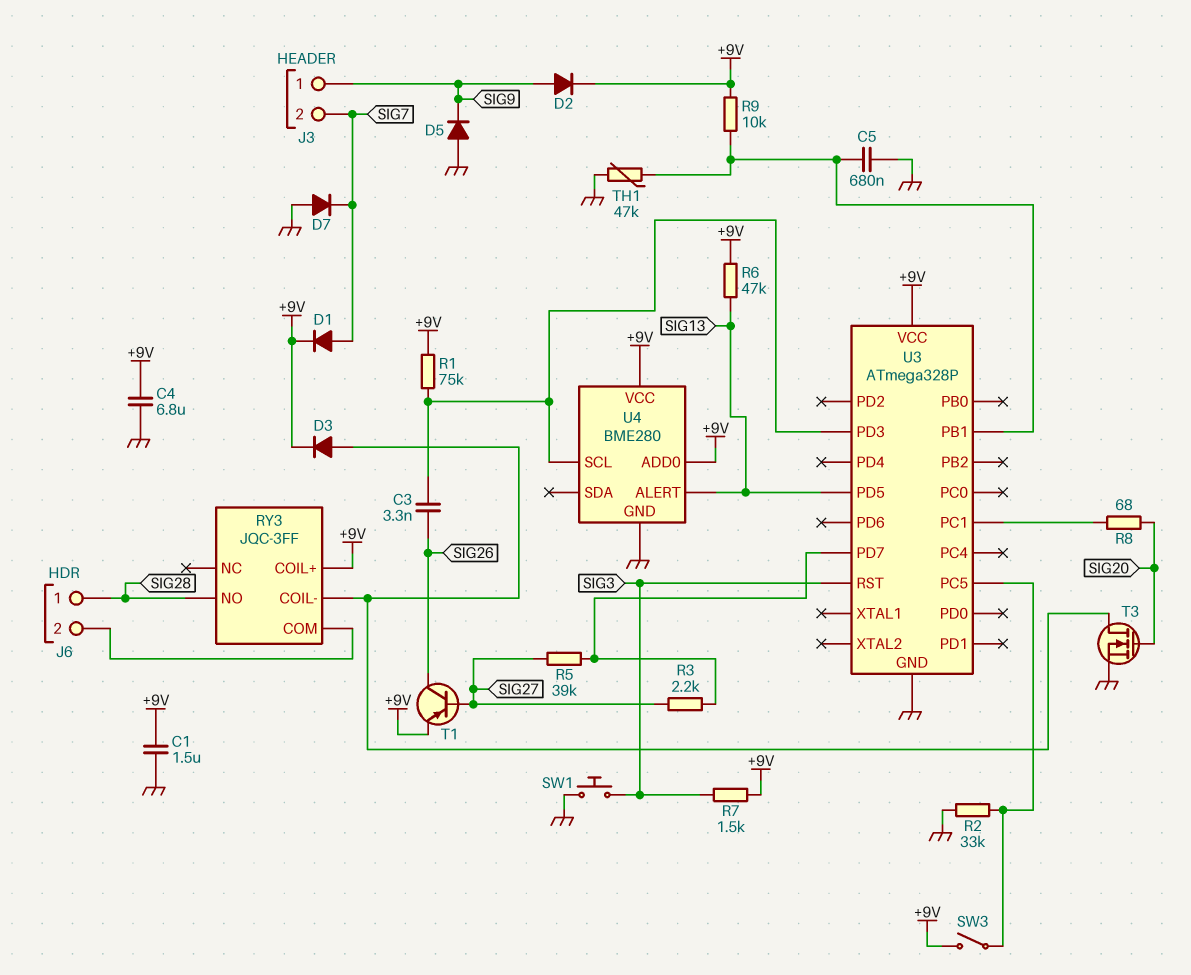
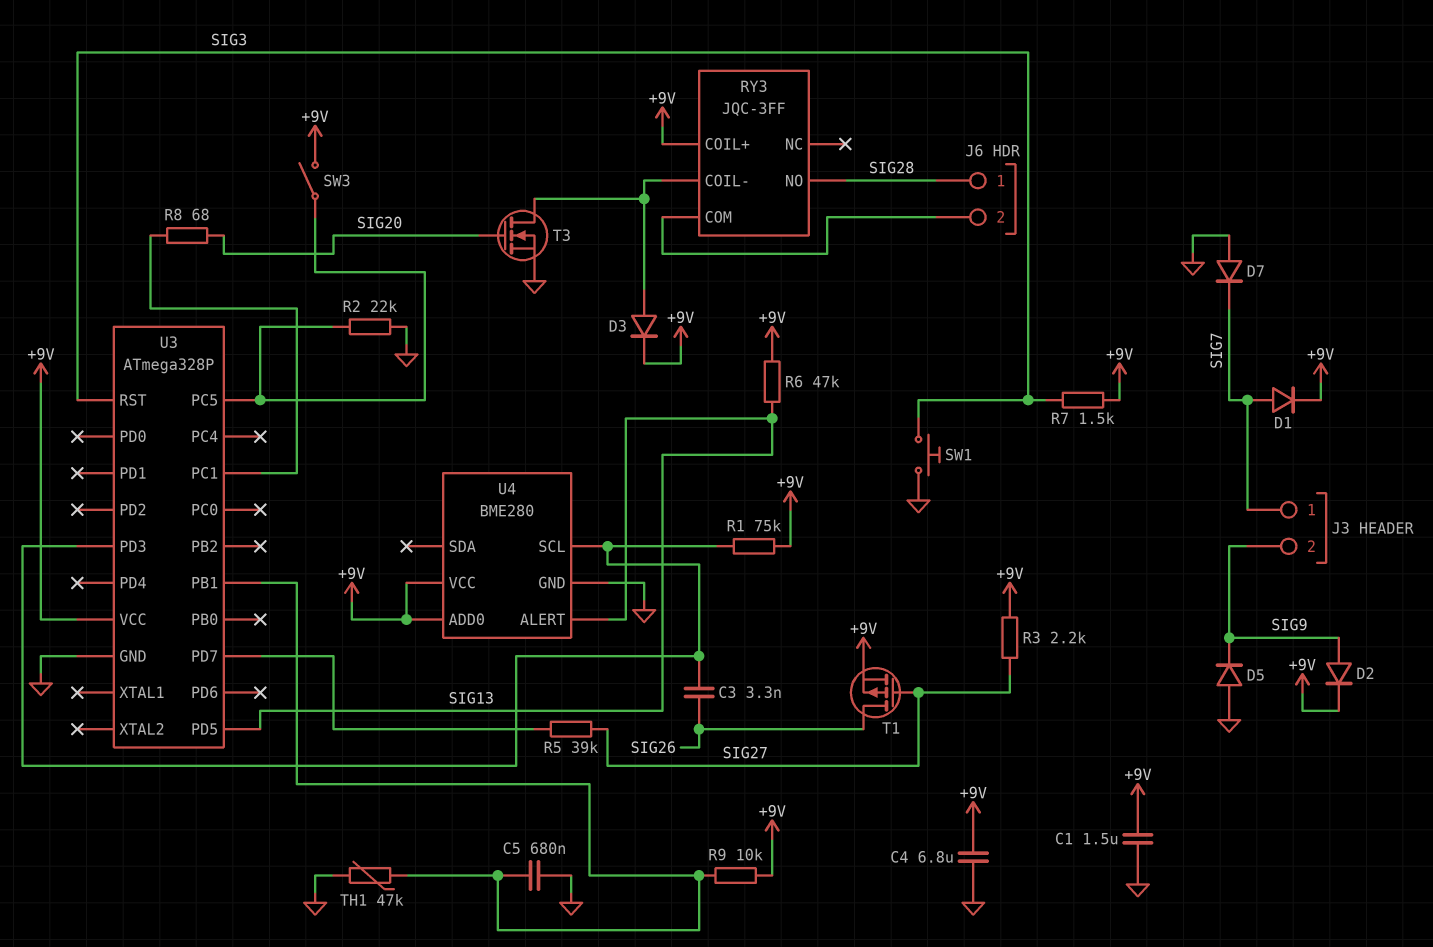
J3 pin 1: SIG9 -> SIG7
J3 pin 2: SIG7 -> SIG9
R2: 33k (GND, U3/PC5) -> 22k (GND, U3/PC5)
R3: 2.2k (SIG27, U3/PD7) -> 2.2k (+9V, SIG27)
T1: PNP (B SIG27, C SIG26, E +9V) -> PMOS (G SIG27, D SIG26, S +9V)

